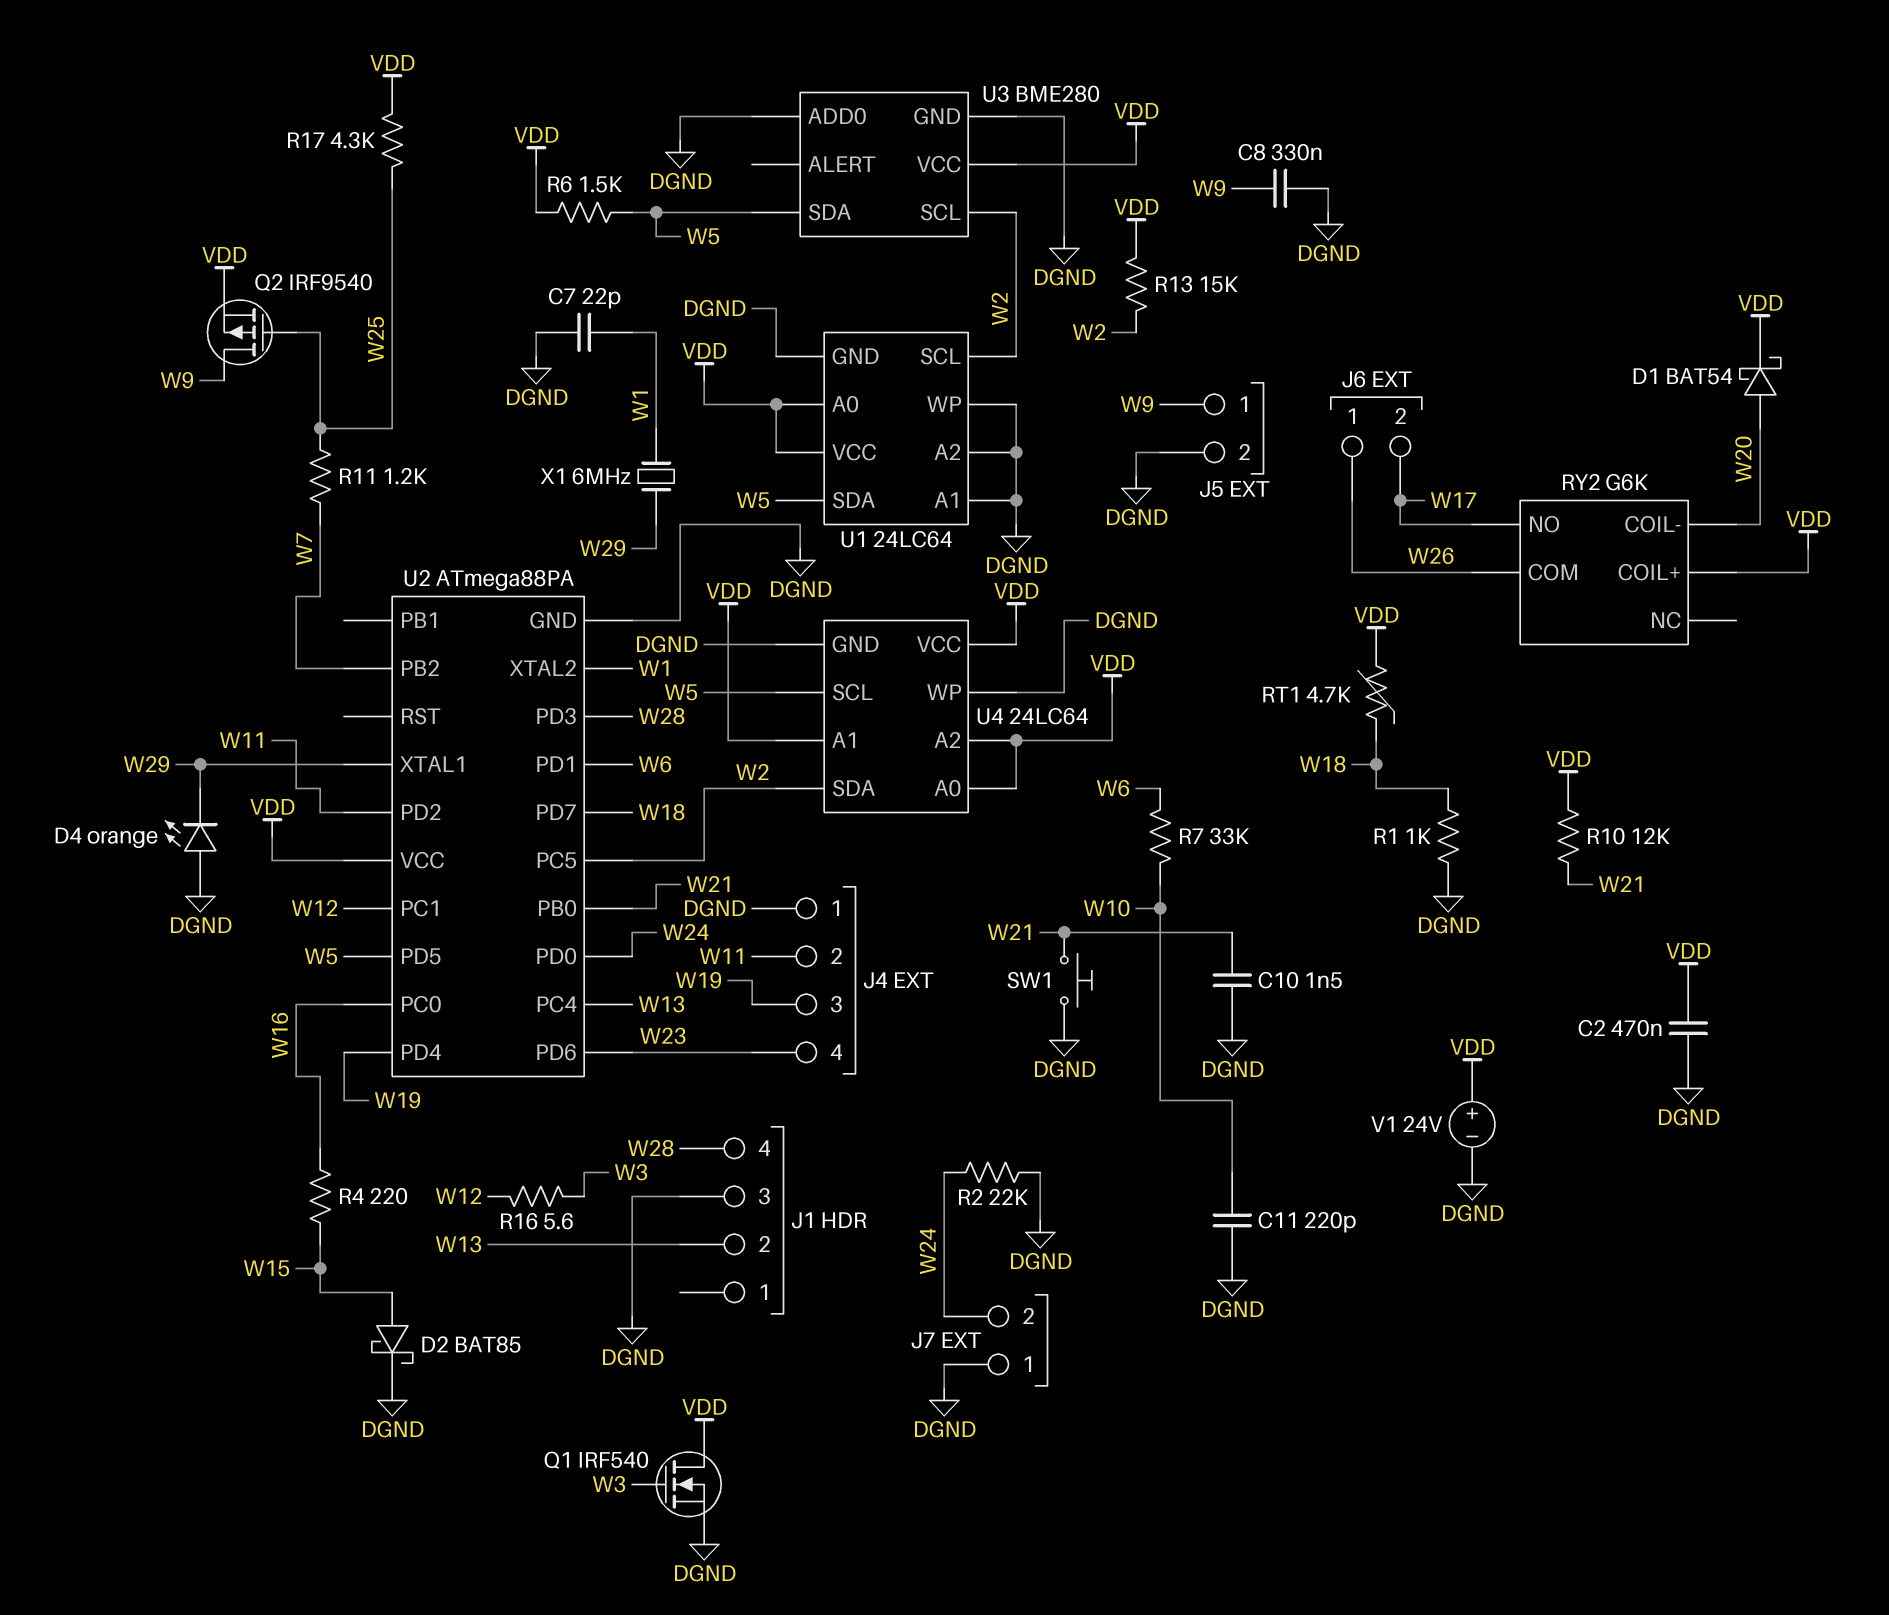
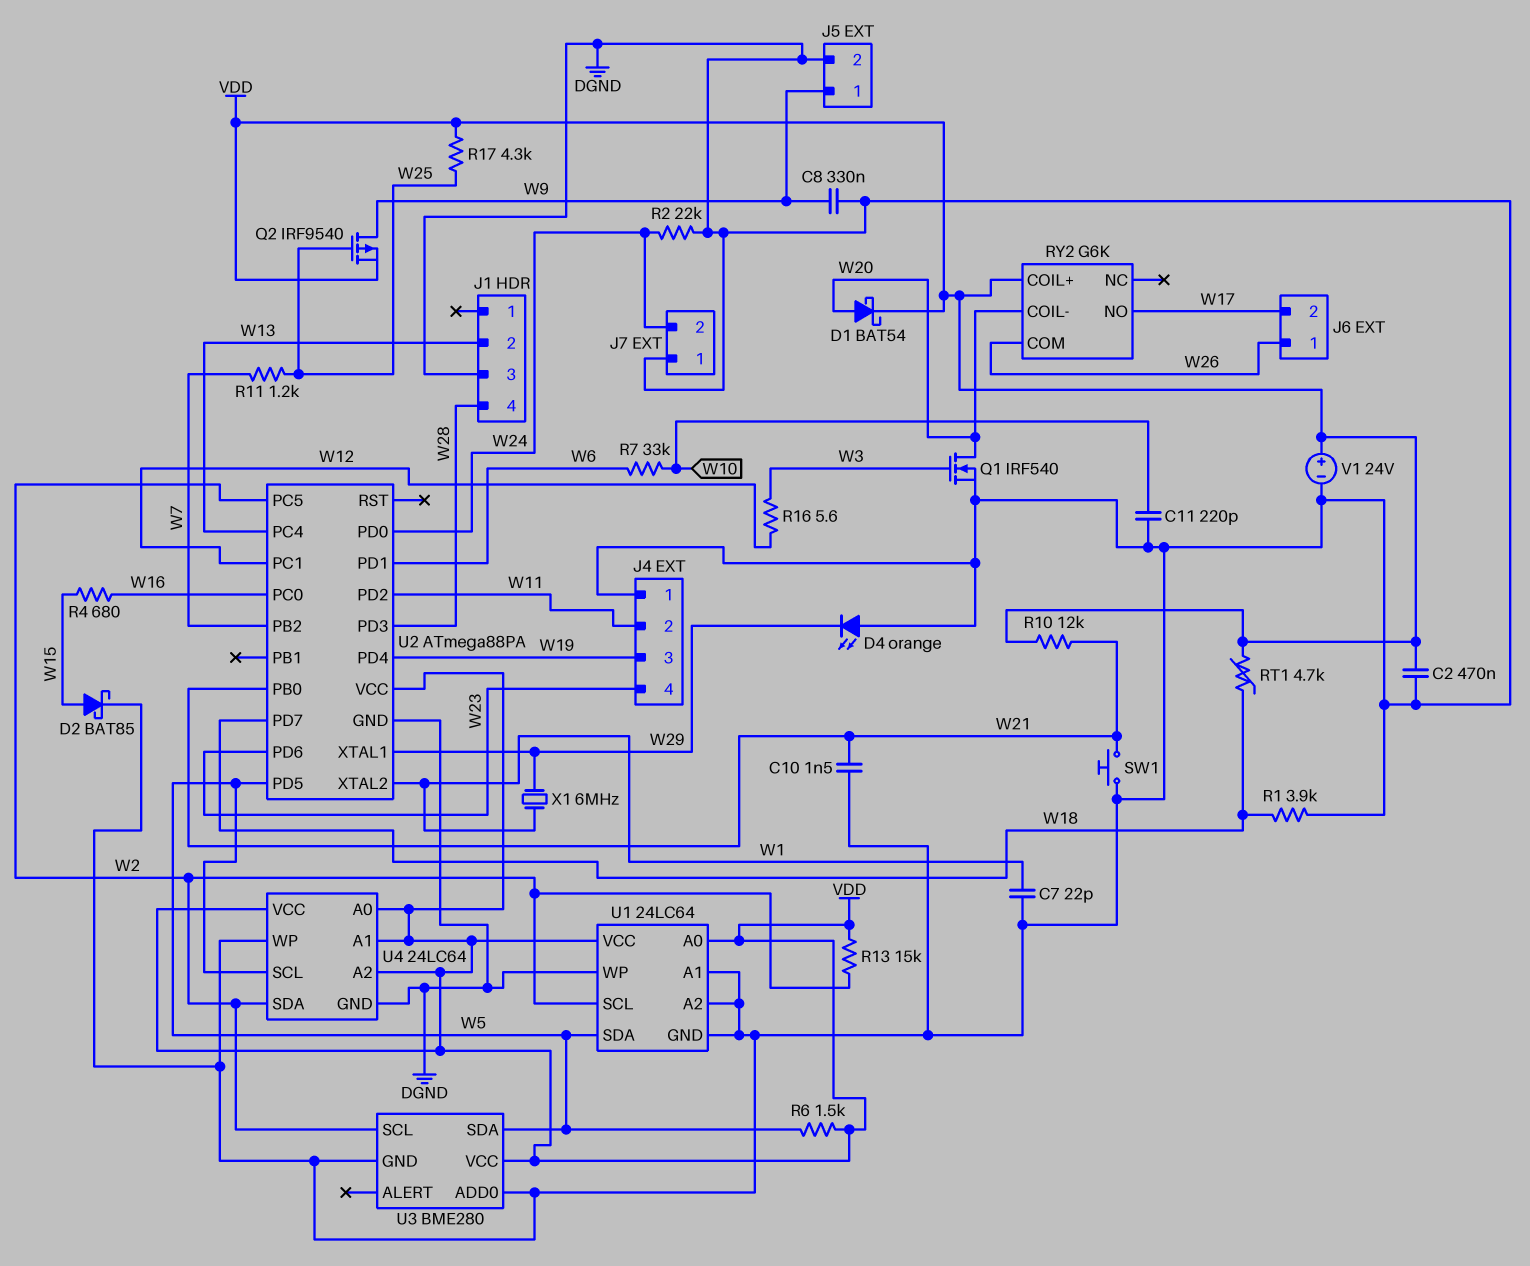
Q1: NMOS IRF540 (G W3, D VDD, S DGND) -> NMOS IRF540 (G W3, D W20, S DGND)
R1: 1k (DGND, W18) -> 3.9k (DGND, W18)
R4: 220 (W15, W16) -> 680 (W15, W16)

